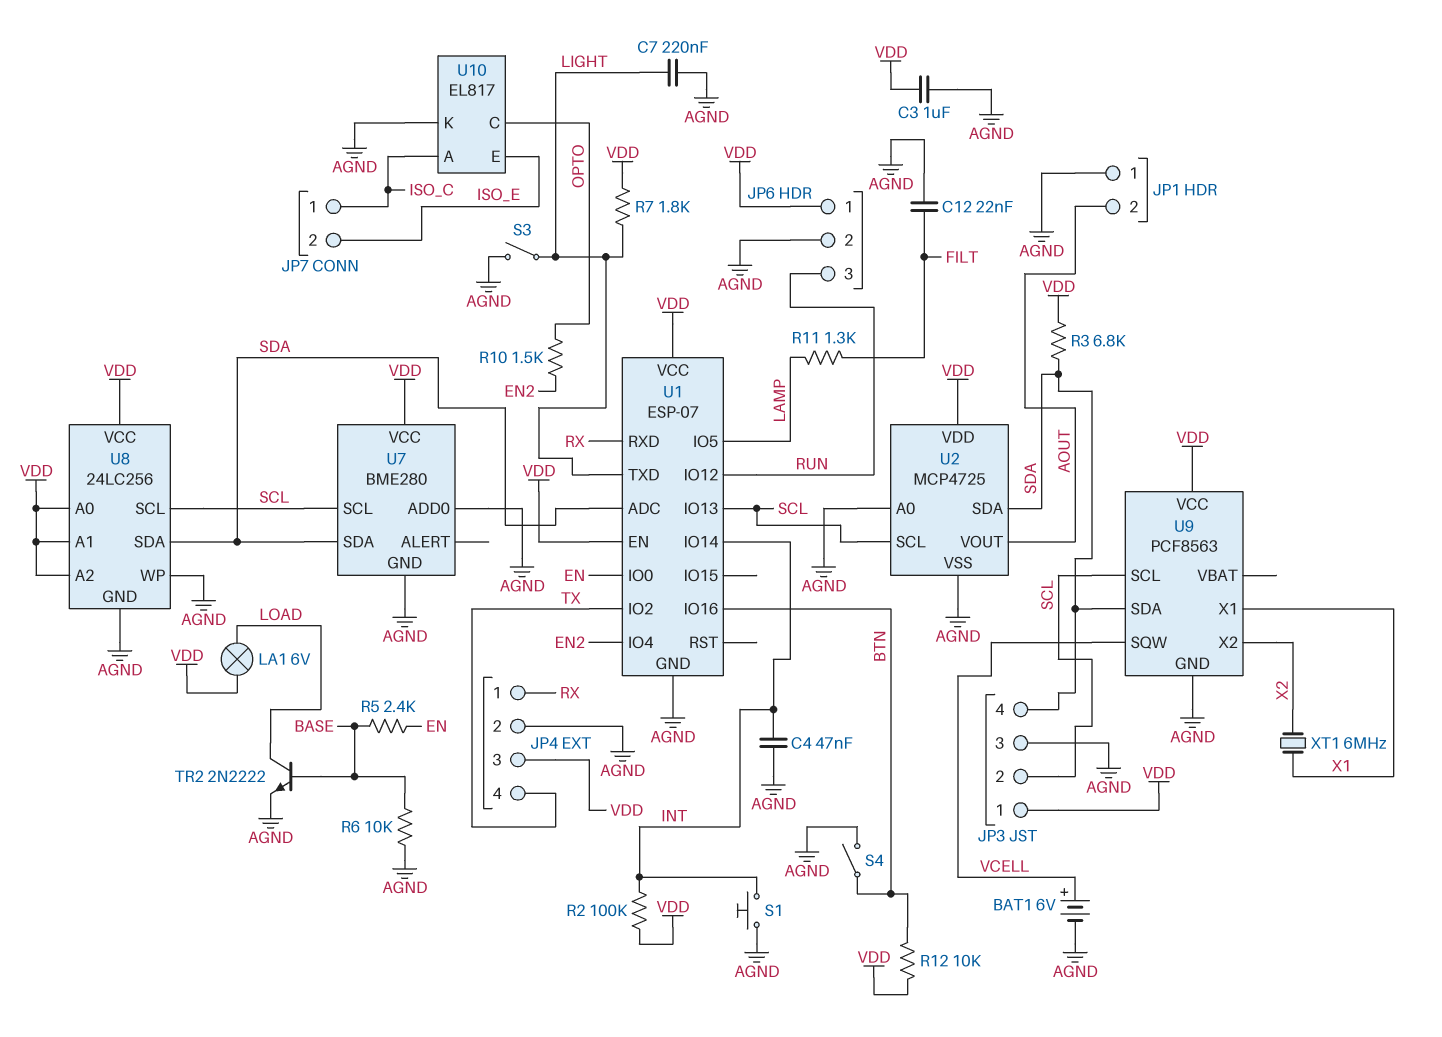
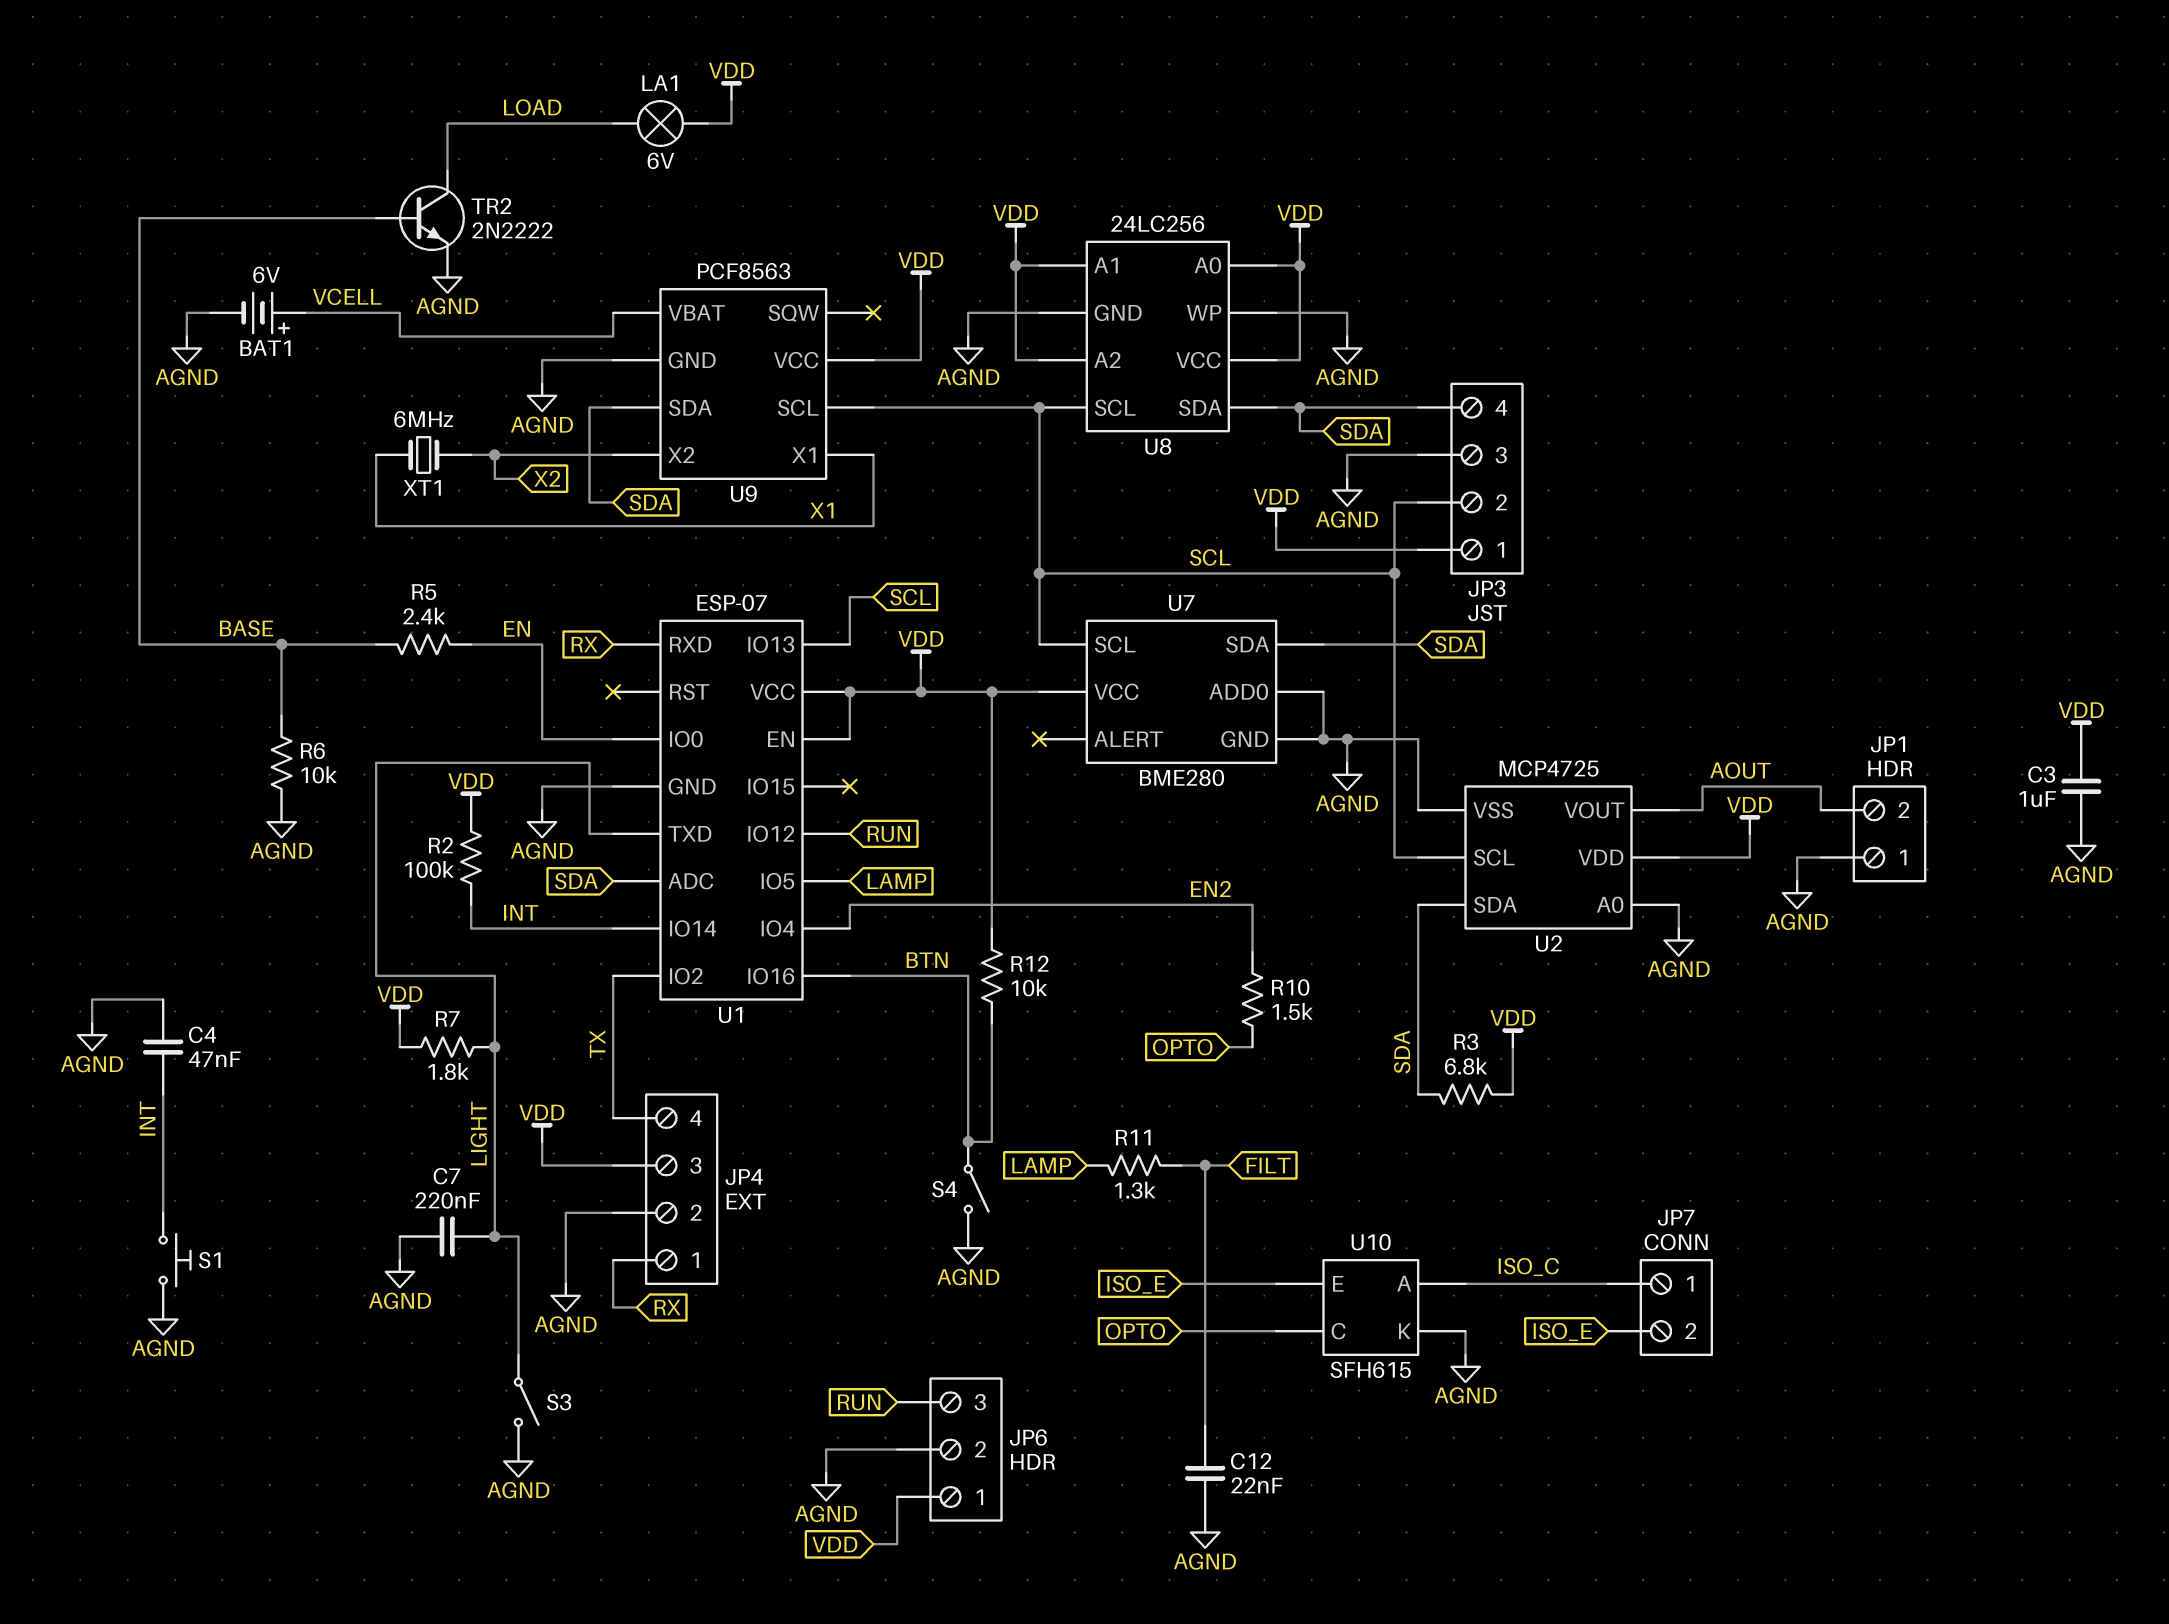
U9 pin SQW: VCELL -> none
U9 pin VBAT: none -> VCELL
U10: EL817 -> SFH615

